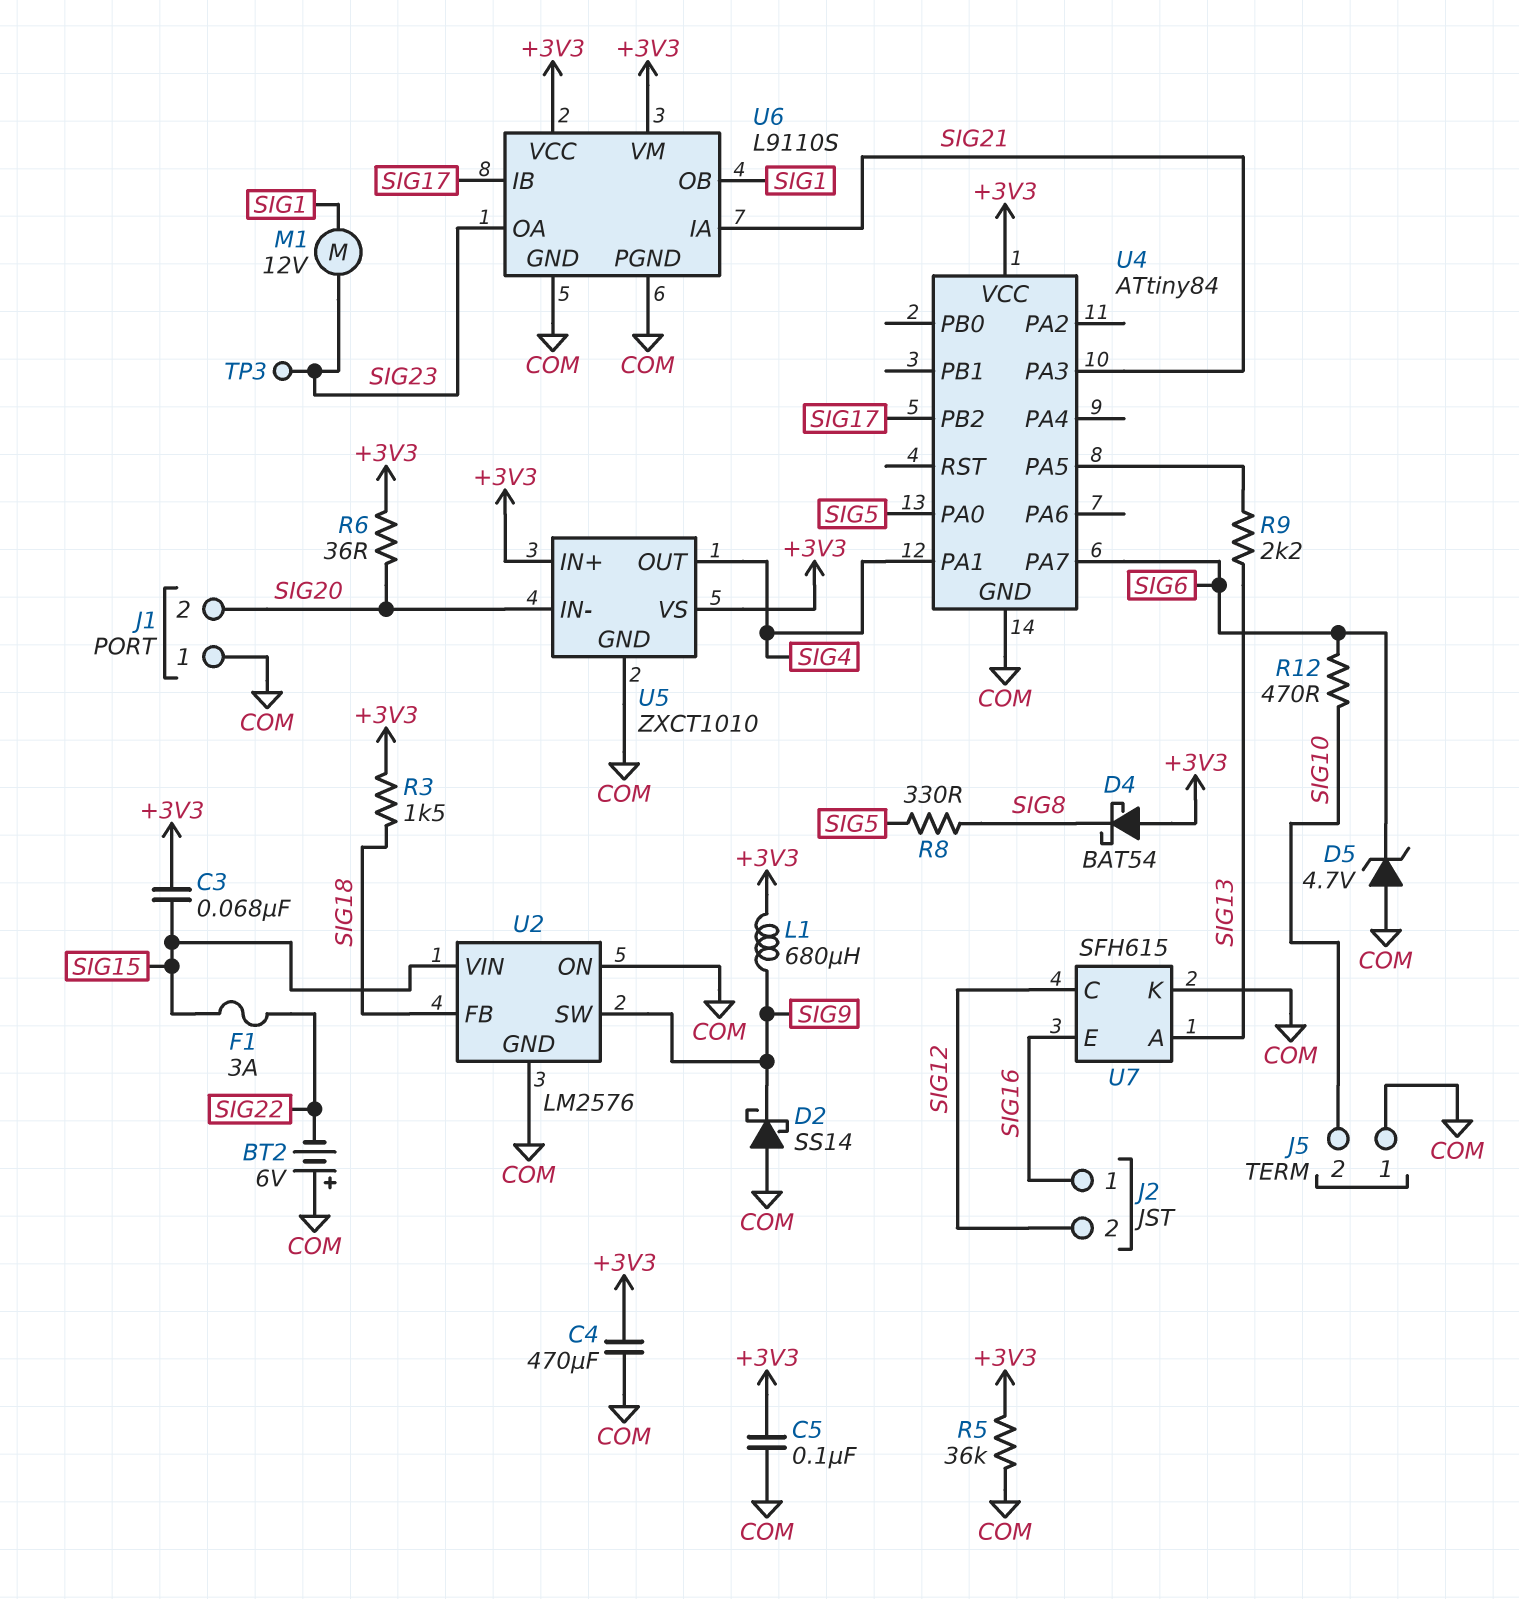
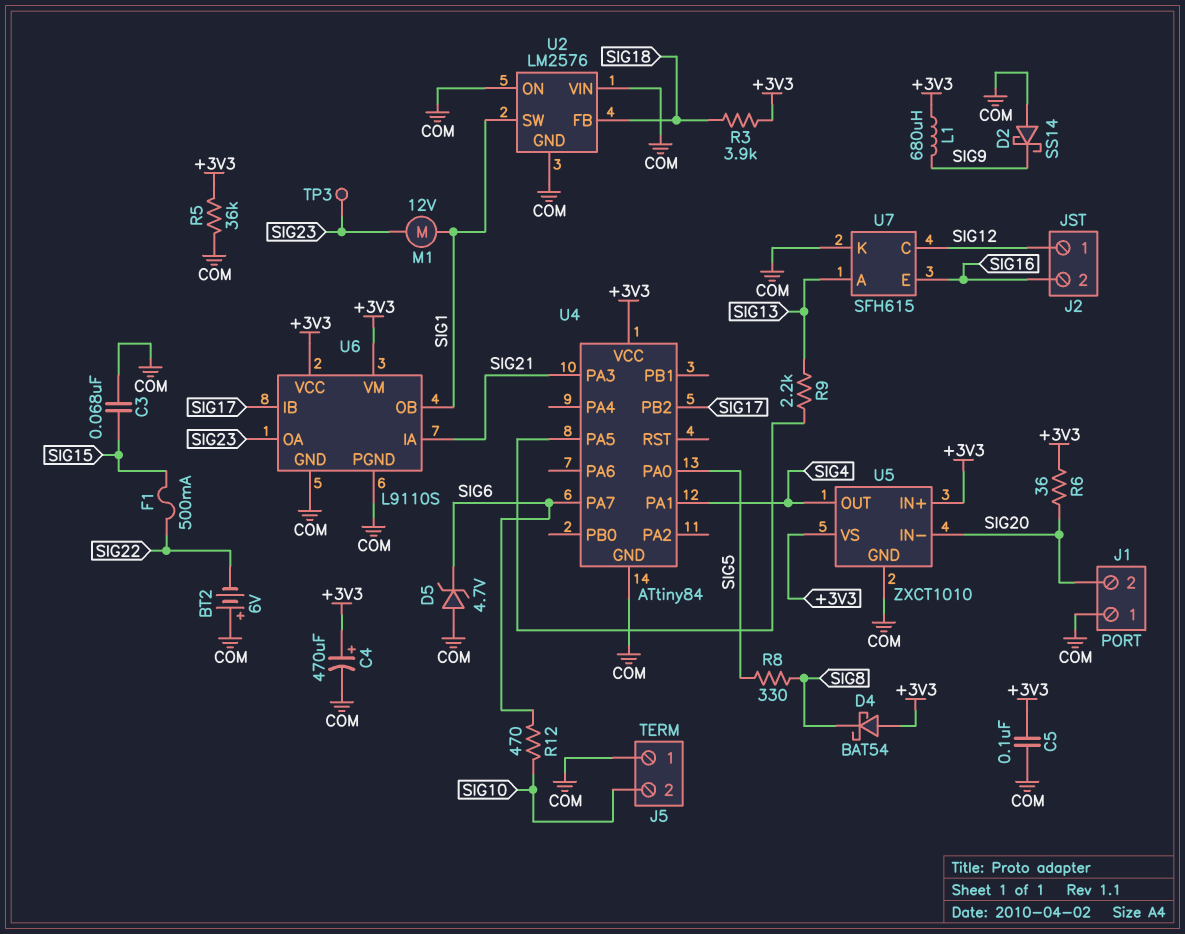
C3: 68nF (+3V3, SIG15) -> 68nF (COM, SIG15)
C4: 470uF (+3V3, COM) -> 470uF (plus +3V3, minus COM)
F1: 3A (SIG15, SIG22) -> 500mA (SIG15, SIG22)
J2 pin 1: SIG16 -> SIG12
J2 pin 2: SIG12 -> SIG16
R3: 1.5k (+3V3, SIG18) -> 3.9k (+3V3, SIG18)
U2 pin SW: SIG9 -> SIG1
U2 pin VIN: SIG15 -> COM

